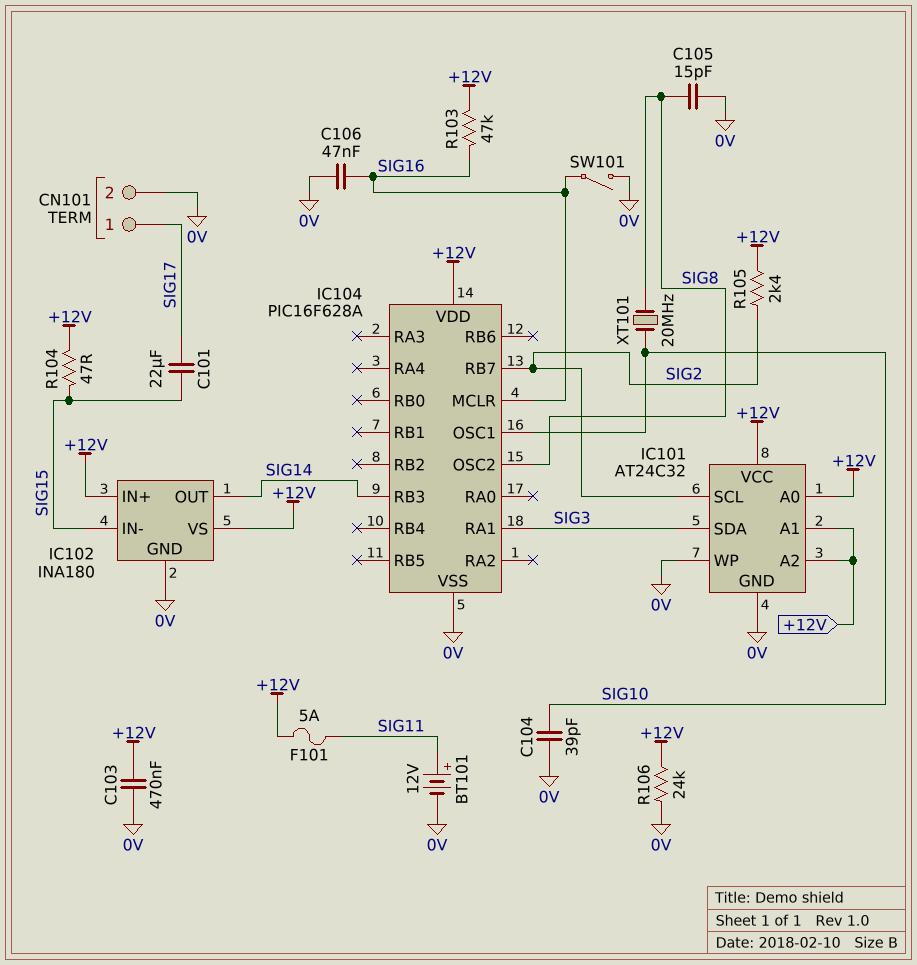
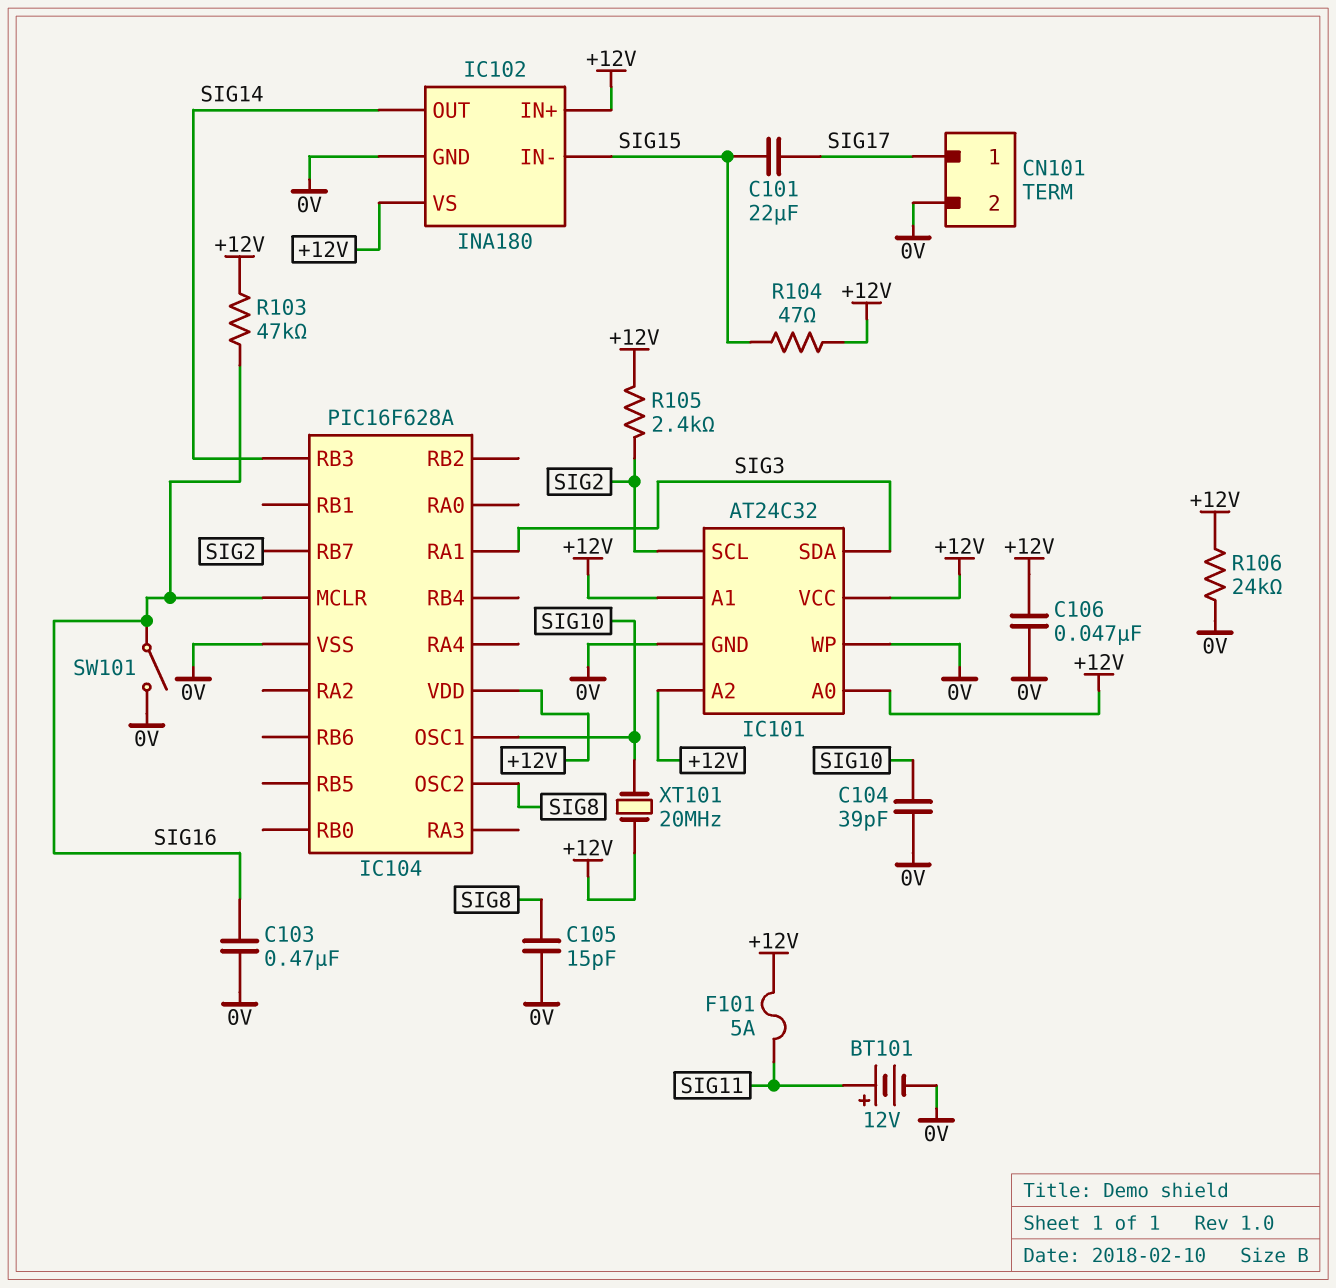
C103: 470nF (+12V, 0V) -> 470nF (0V, SIG16)
C106: 47nF (0V, SIG16) -> 47nF (+12V, 0V)
XT101: 20MHz (SIG8, SIG10) -> 20MHz (+12V, SIG10)

